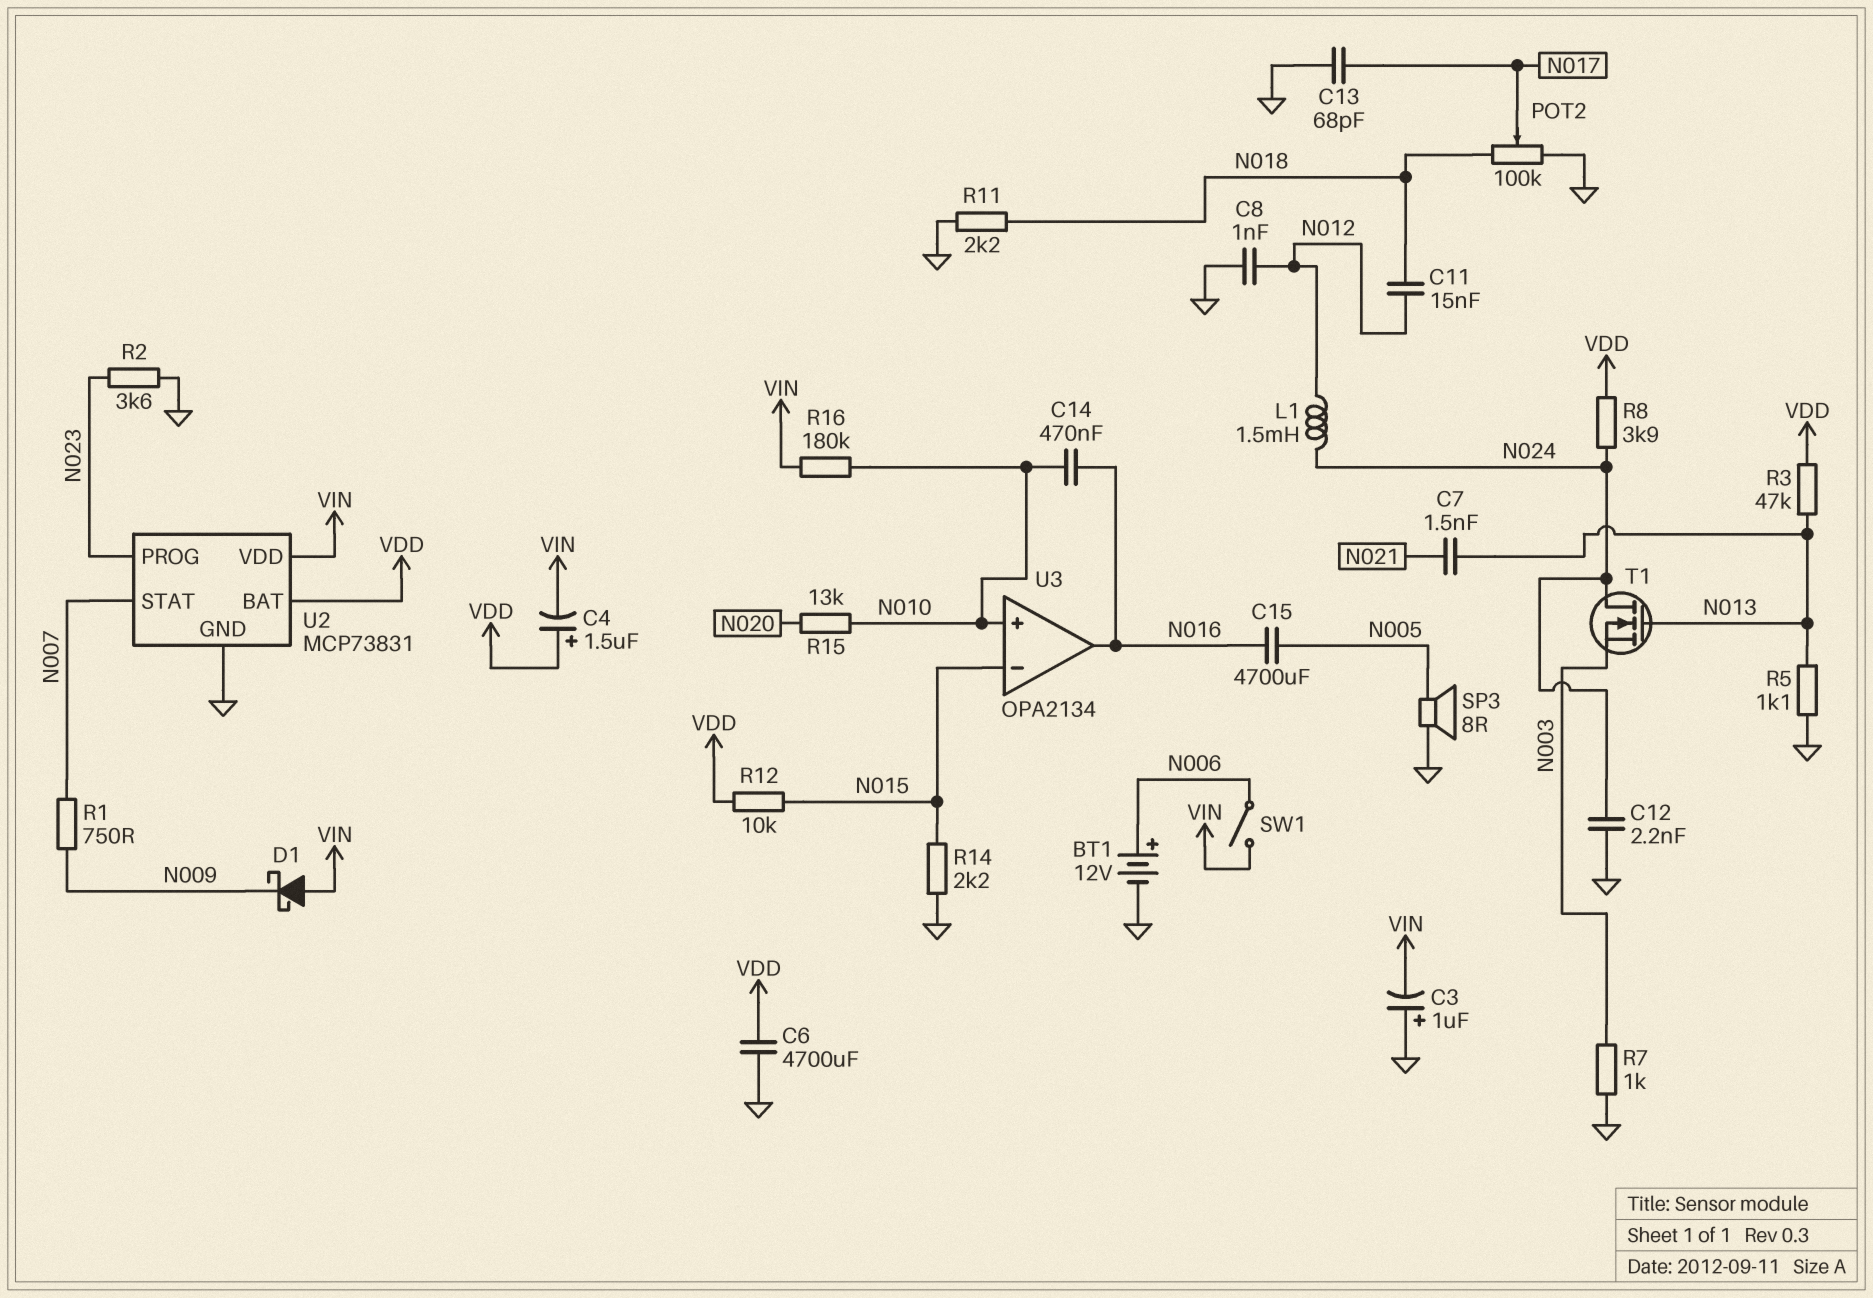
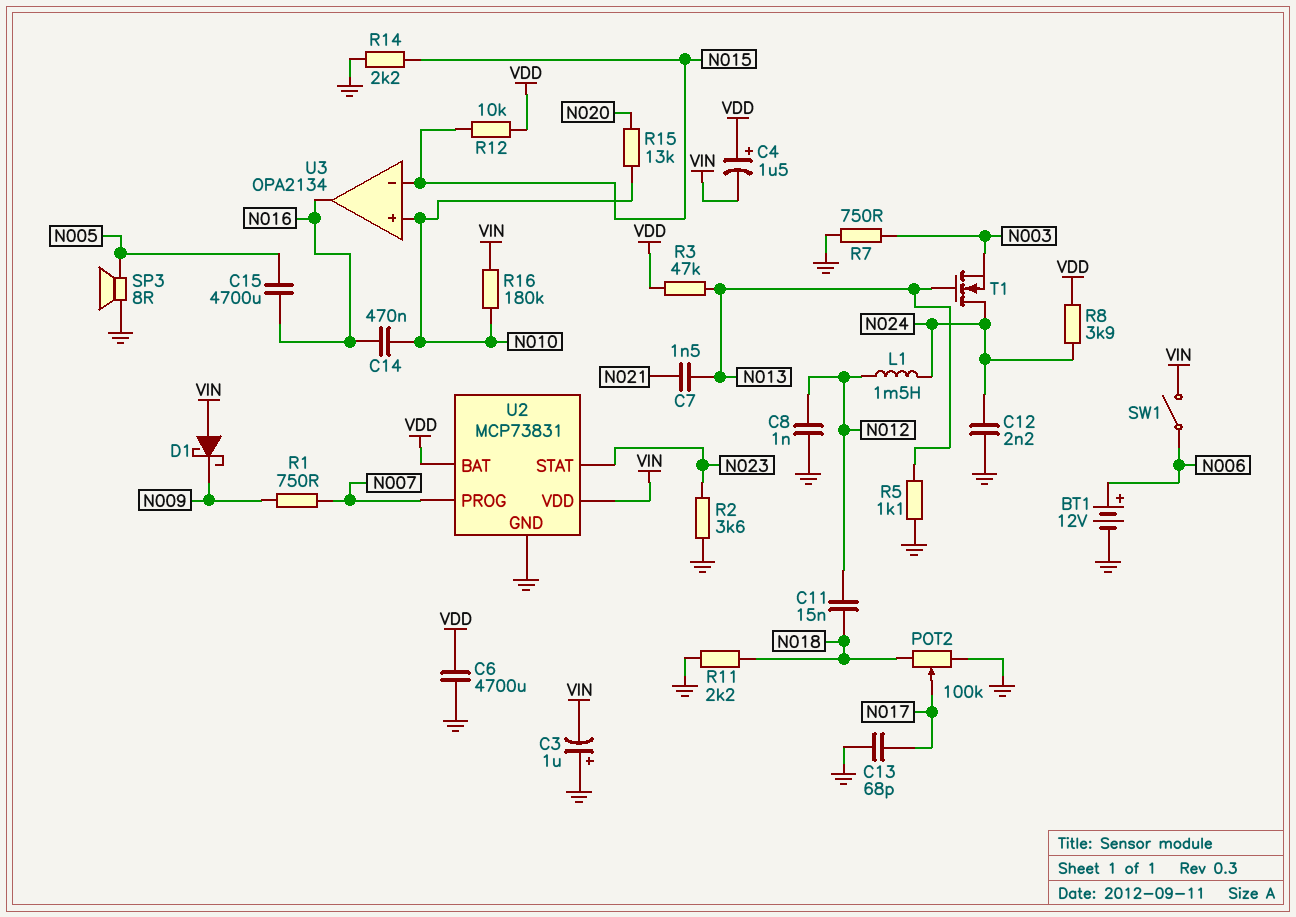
R7: 1k (GND, N003) -> 750 (GND, N003)
U2 pin PROG: N023 -> N007
U2 pin STAT: N007 -> N023

